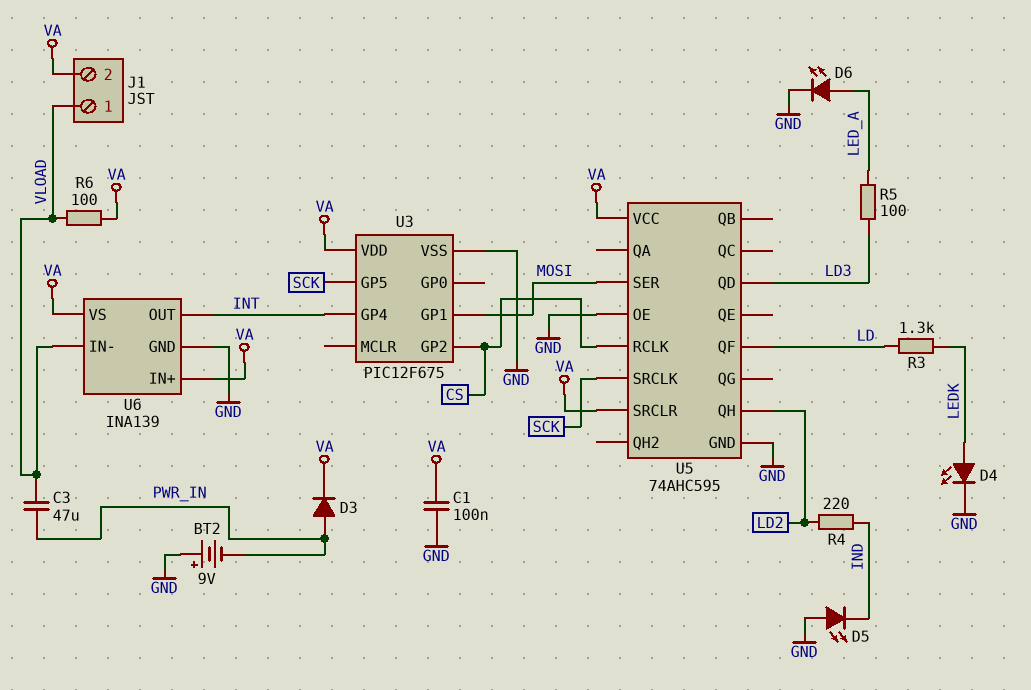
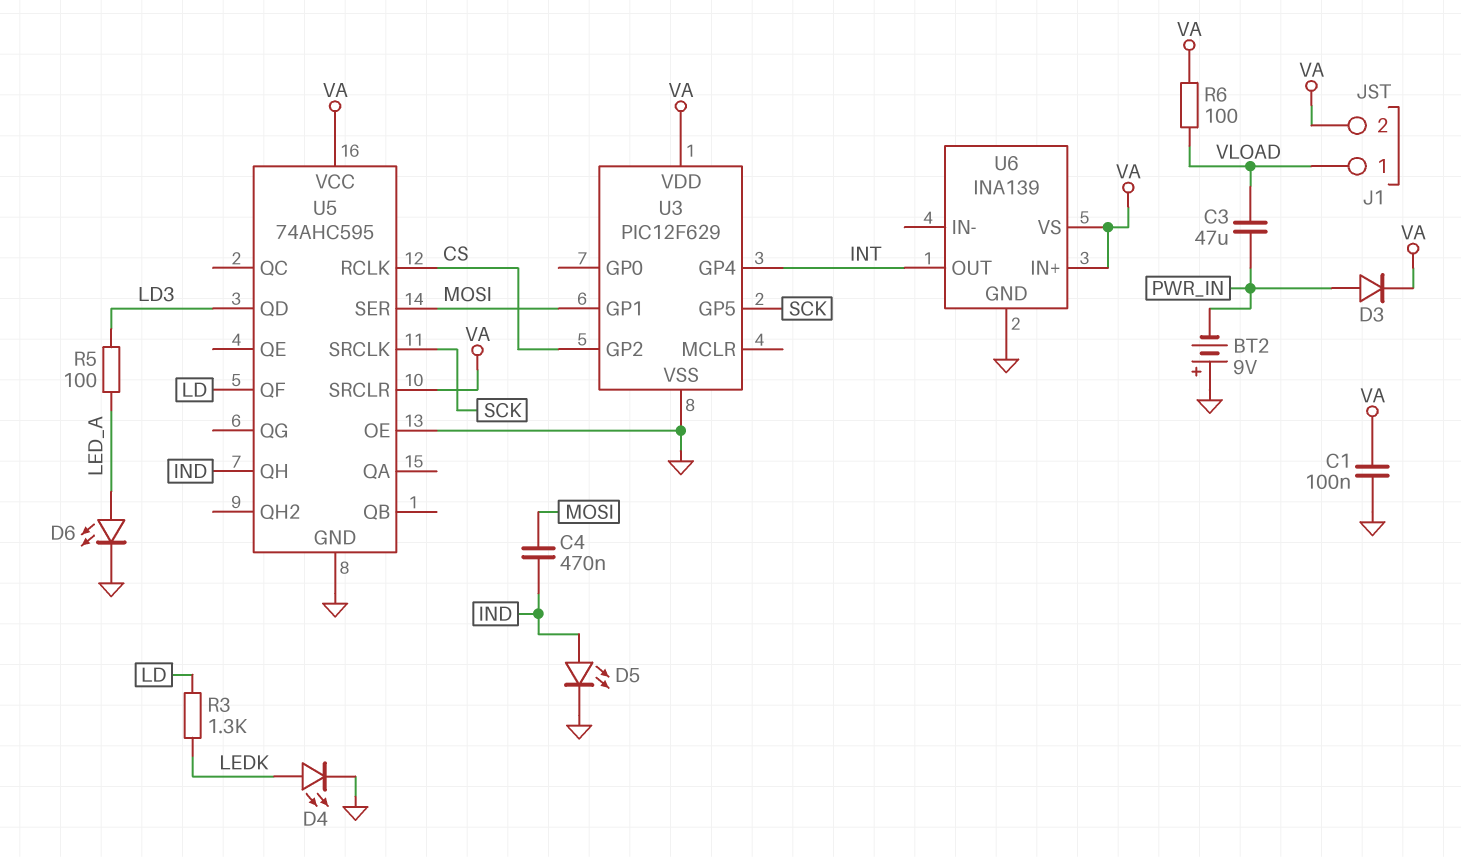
C4: none -> 470nF (IND, MOSI)
D5: LED (A GND, K IND) -> LED (A IND, K GND)
R4: 220 (IND, LD2) -> none
U3: PIC12F675 -> PIC12F629
U5 pin QH: LD2 -> IND
U6 pin IN-: VLOAD -> none

